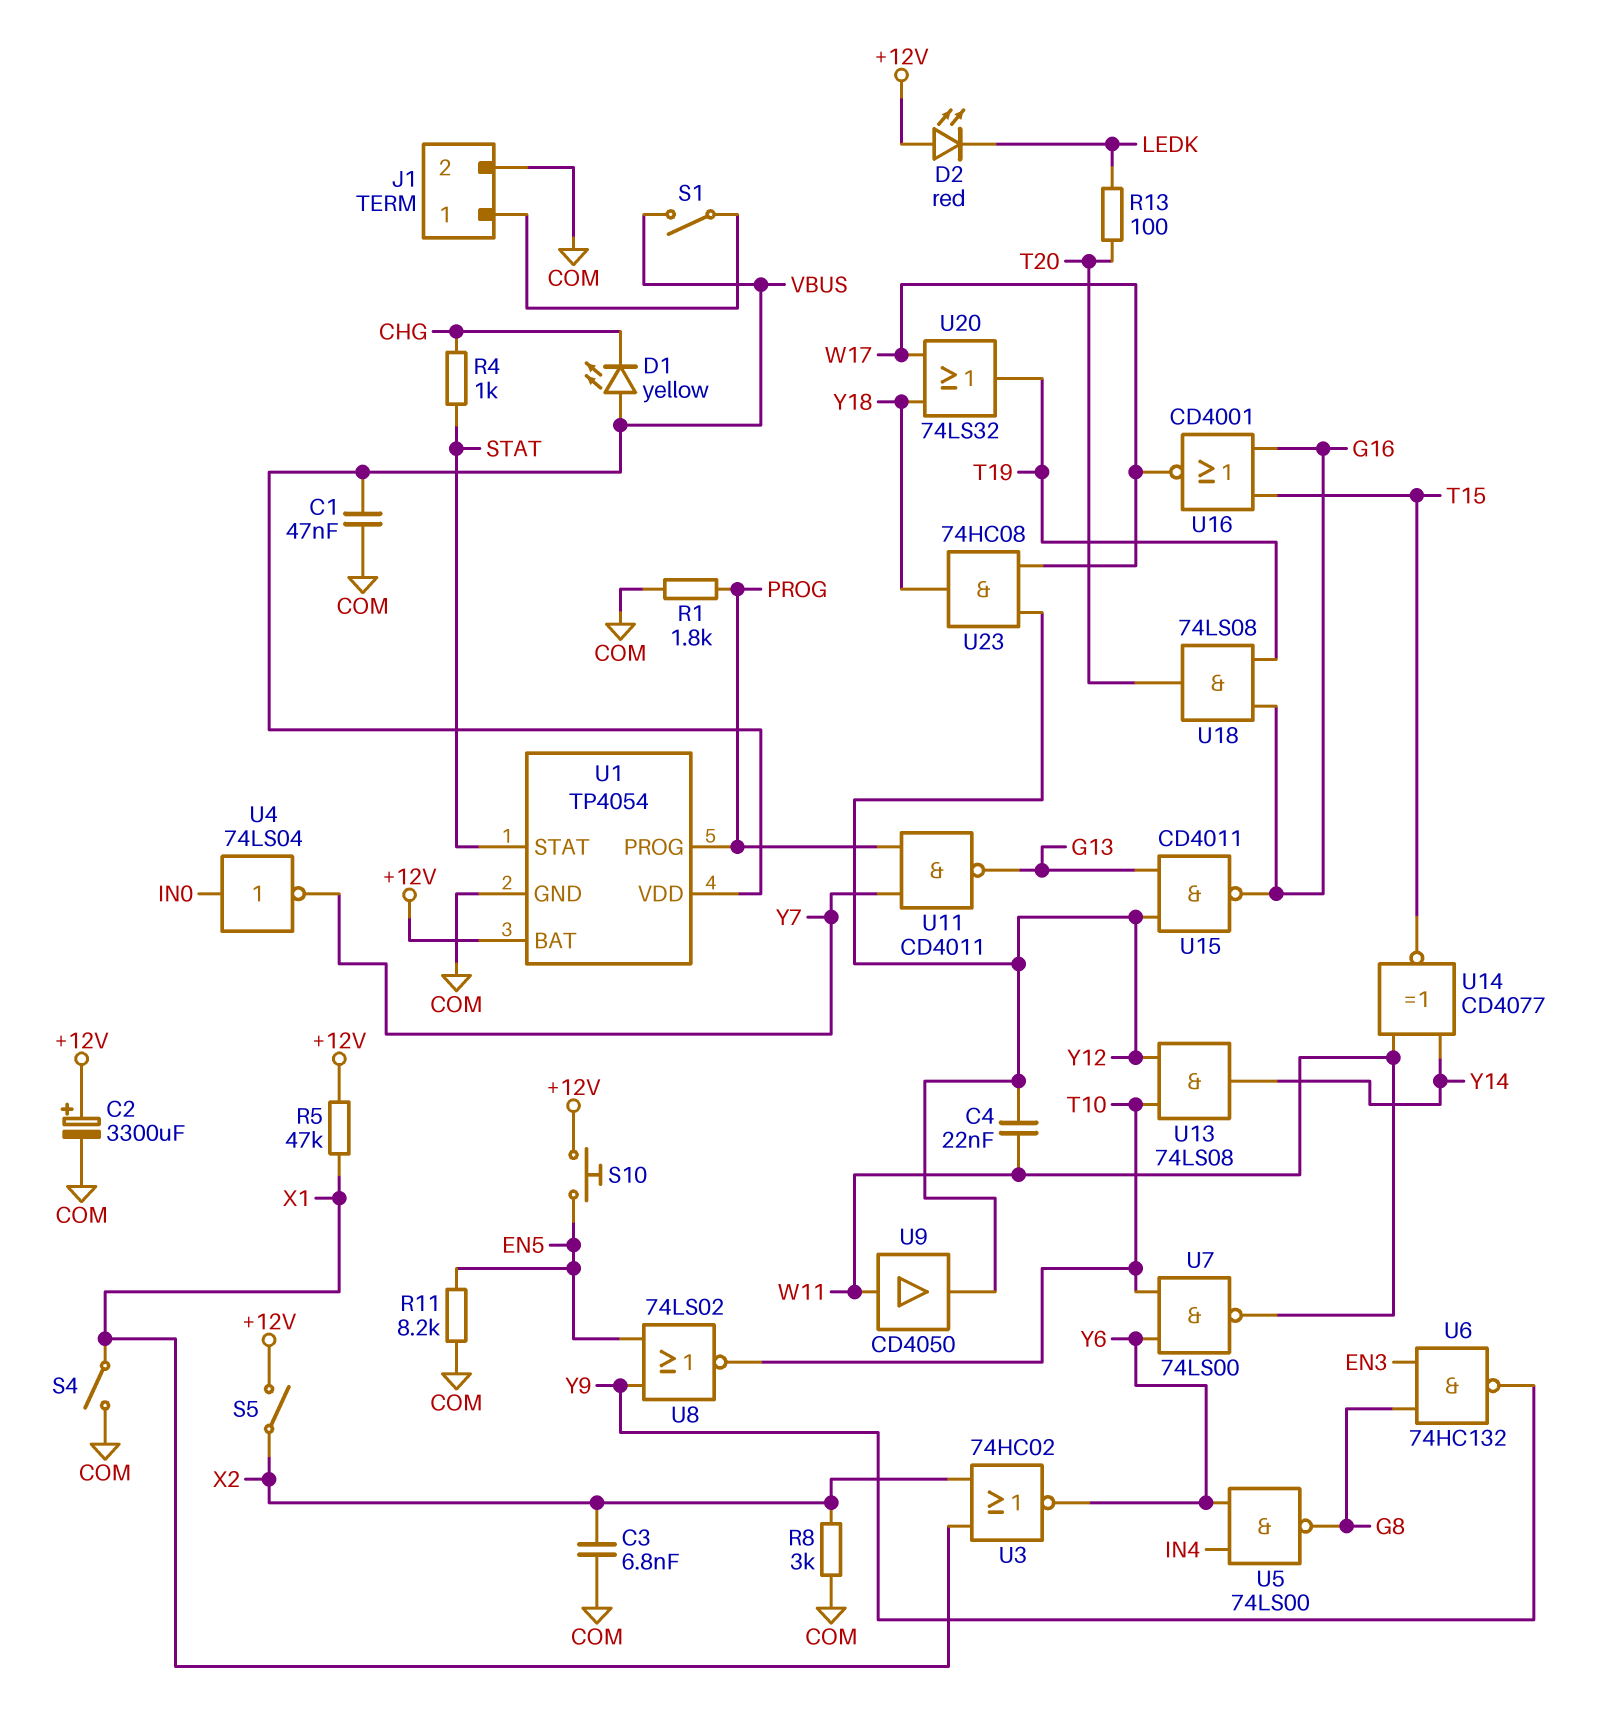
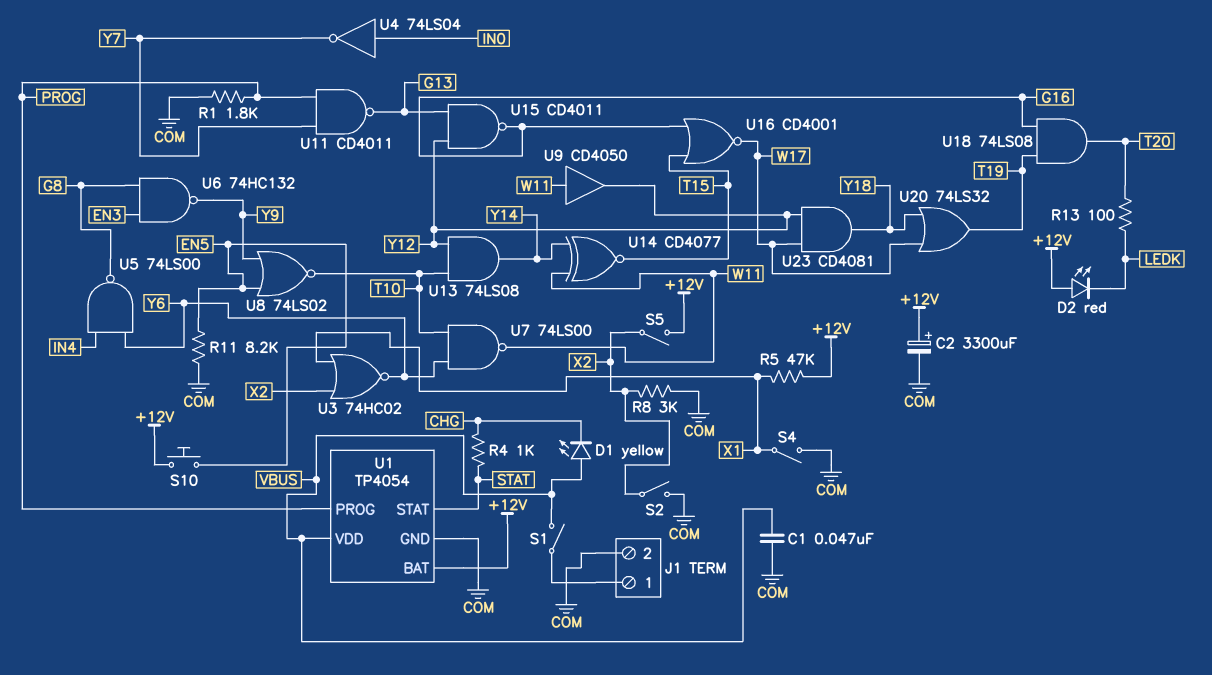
C3: 6.8nF (COM, X2) -> none
C4: 22nF (W11, Y12) -> none
S2: none -> switch (COM, X2)
U23: AND 74HC08 (in W17, in Y12, out Y18) -> AND CD4081 (in W17, in Y12, out Y18)

